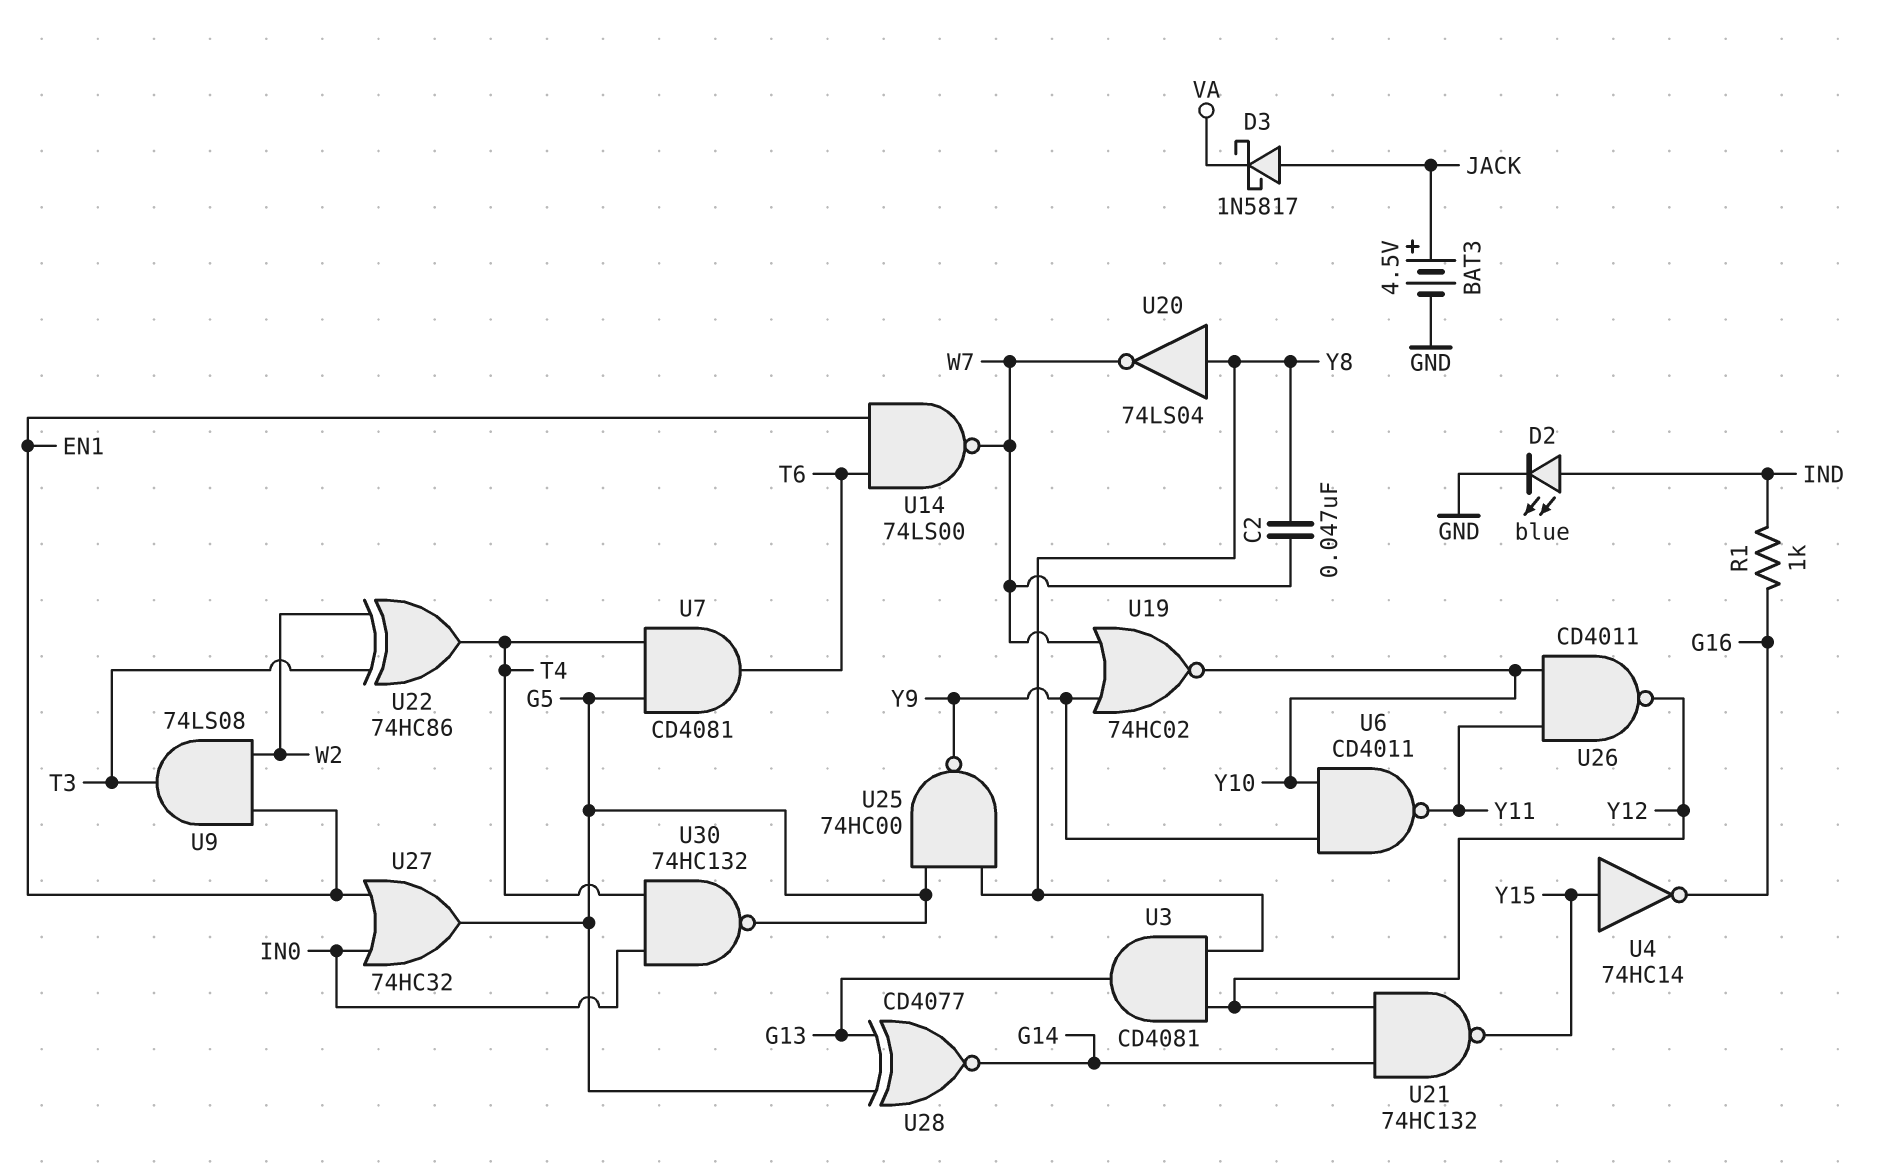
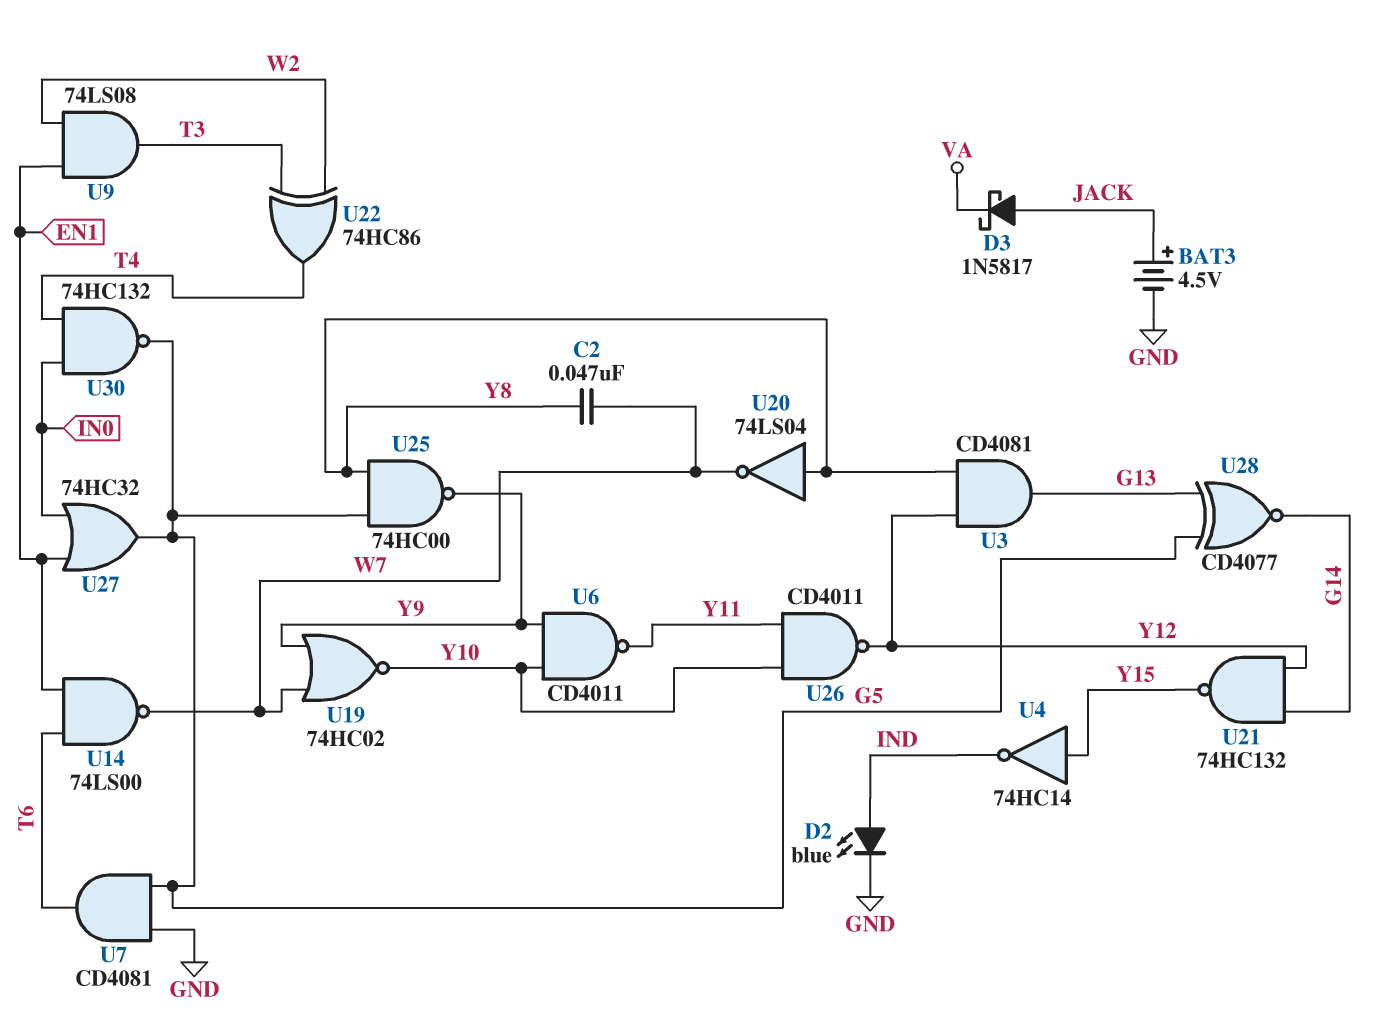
R1: 1k (G16, IND) -> none
U4: NOT 74HC14 (in Y15, out G16) -> NOT 74HC14 (in Y15, out IND)
U7: AND CD4081 (in G5, in T4, out T6) -> AND CD4081 (in G5, in GND, out T6)

